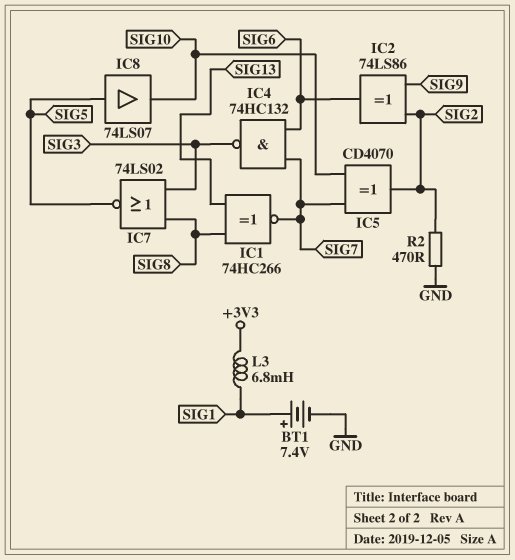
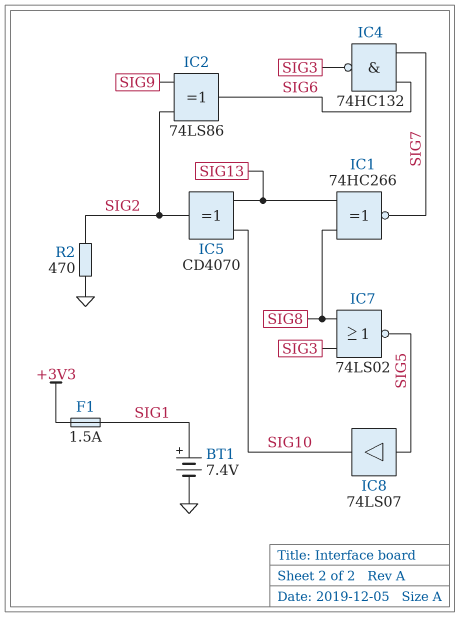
F1: none -> 1.5A (+3V3, SIG1)
IC5: XOR CD4070 (in SIG7, in SIG10, out SIG2) -> XOR CD4070 (in SIG10, in SIG13, out SIG2)
L3: 6.8mH (+3V3, SIG1) -> none

